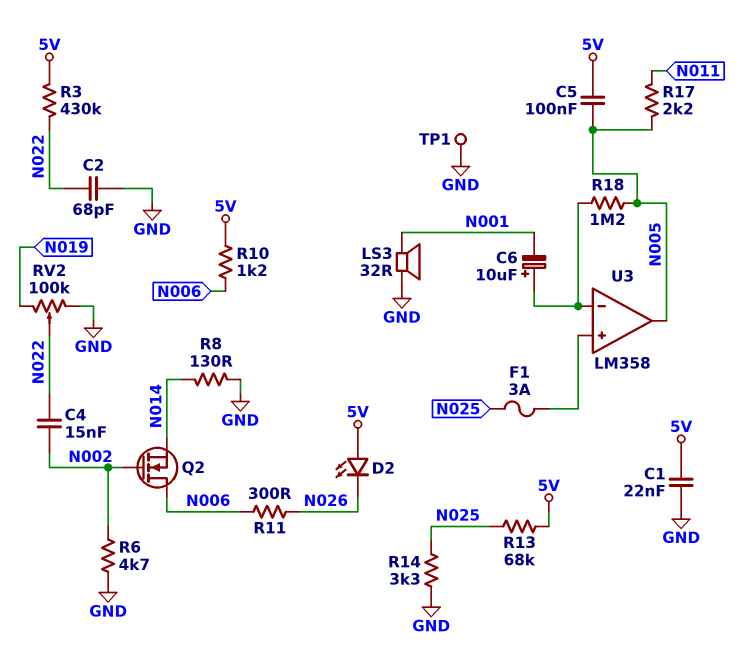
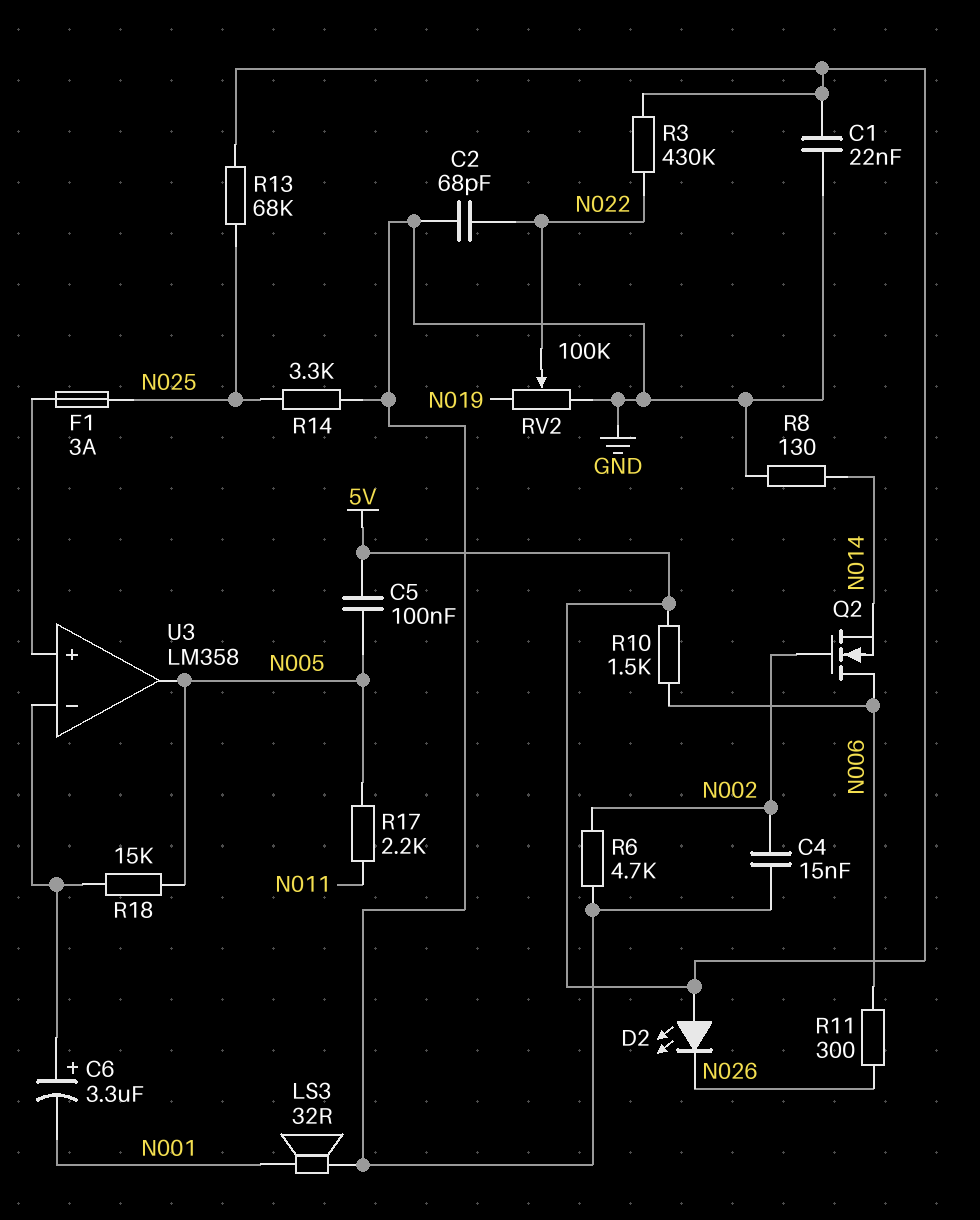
C4: 15nF (N002, N022) -> 15nF (GND, N002)
C6: 10uF (plus U3/in-, minus N001) -> 3.3uF (plus U3/in-, minus N001)
R10: 1.2k (5V, N006) -> 1.5k (5V, N006)
R18: 1.2M (N005, U3/in-) -> 15k (N005, U3/in-)
TP1: test point (GND) -> none

